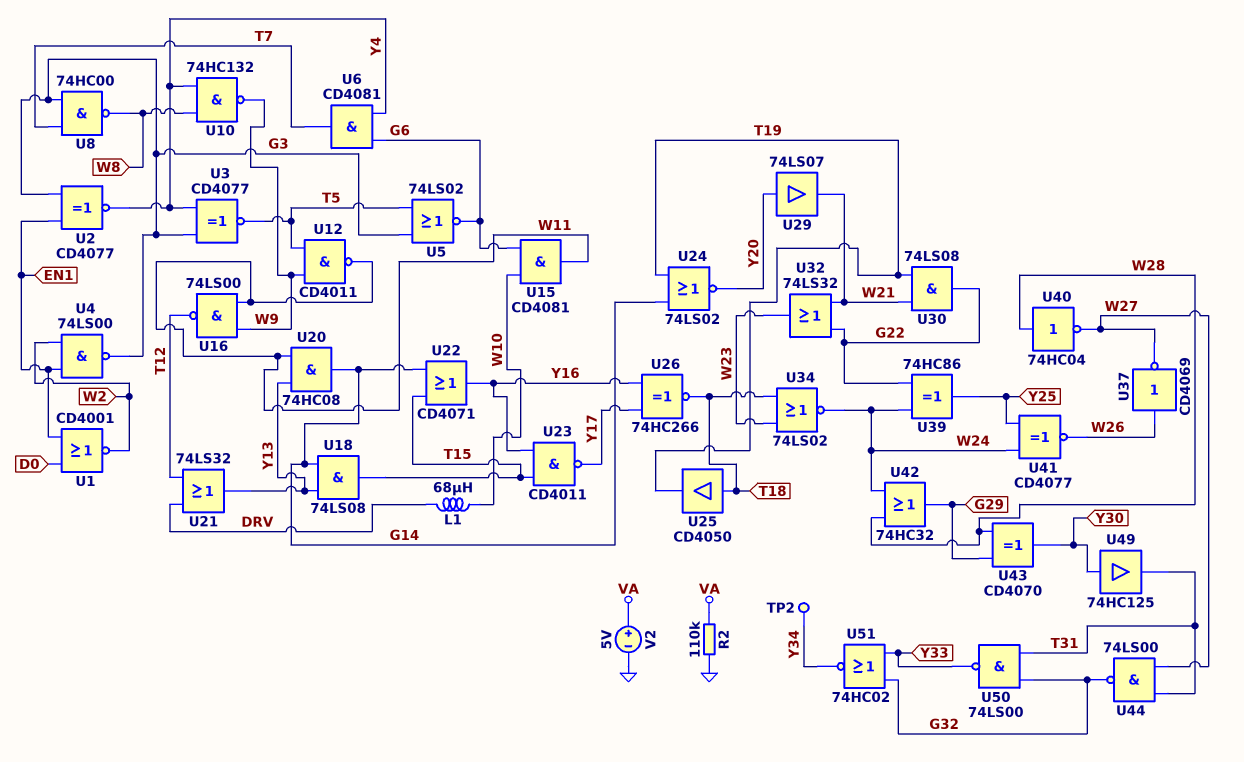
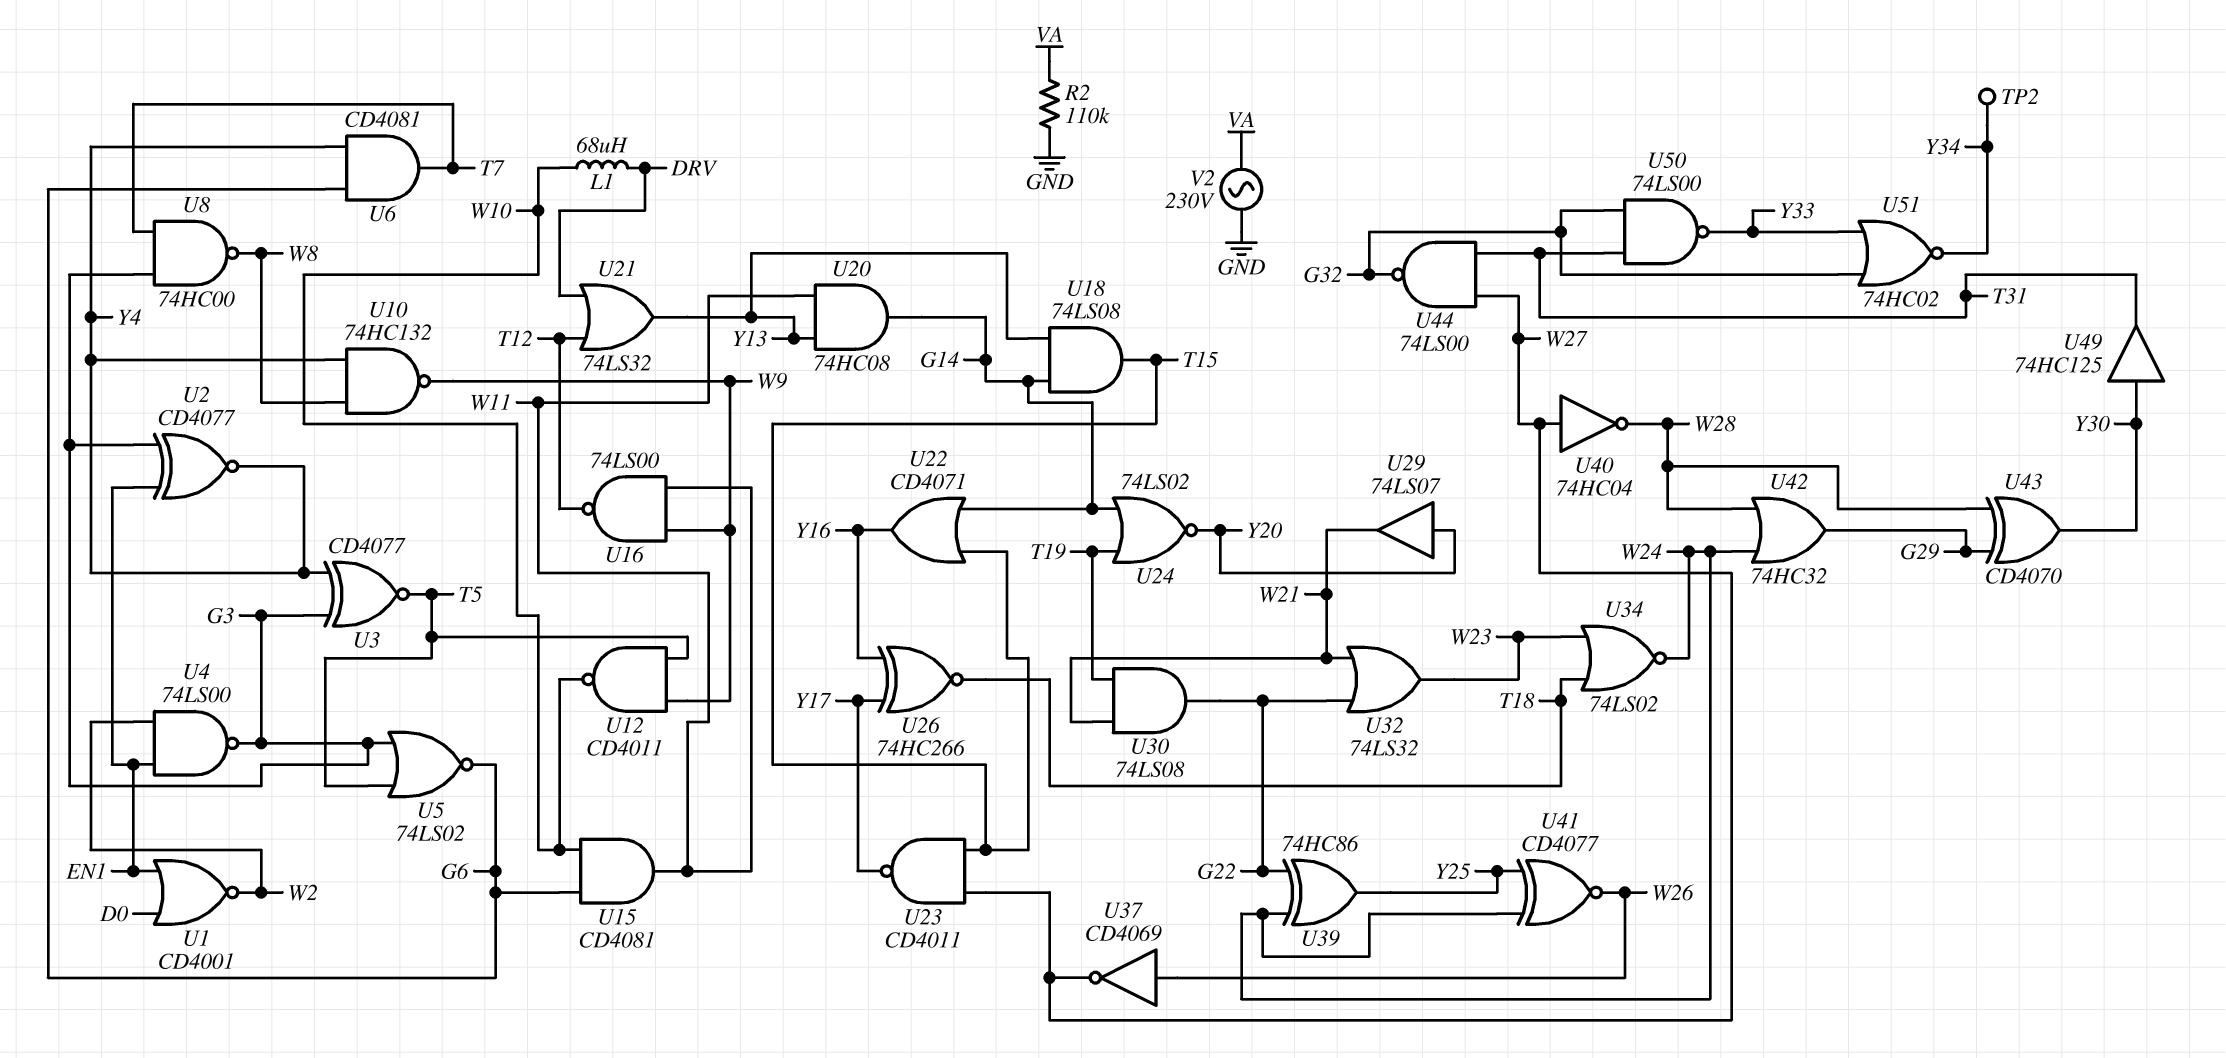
U12: NAND CD4011 (in T5, in W9, out W11) -> NAND CD4011 (in T5, in W9, out W10)
U23: NAND CD4011 (in T15, in Y16, out Y17) -> NAND CD4011 (in T15, in W27, out Y17)
U25: buffer CD4050 (in T18, out T19) -> none
U40: NOT 74HC04 (in W28, out W27) -> NOT 74HC04 (in W27, out W28)
V2: 5V (plus VA, minus GND) -> AC 230V (GND, VA)

